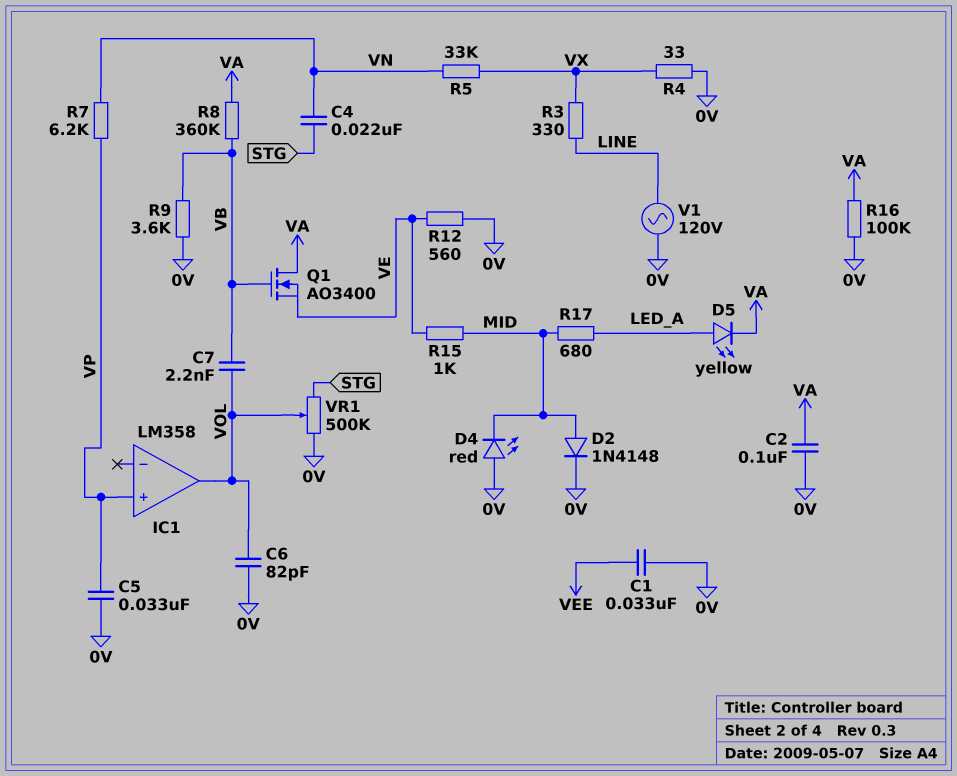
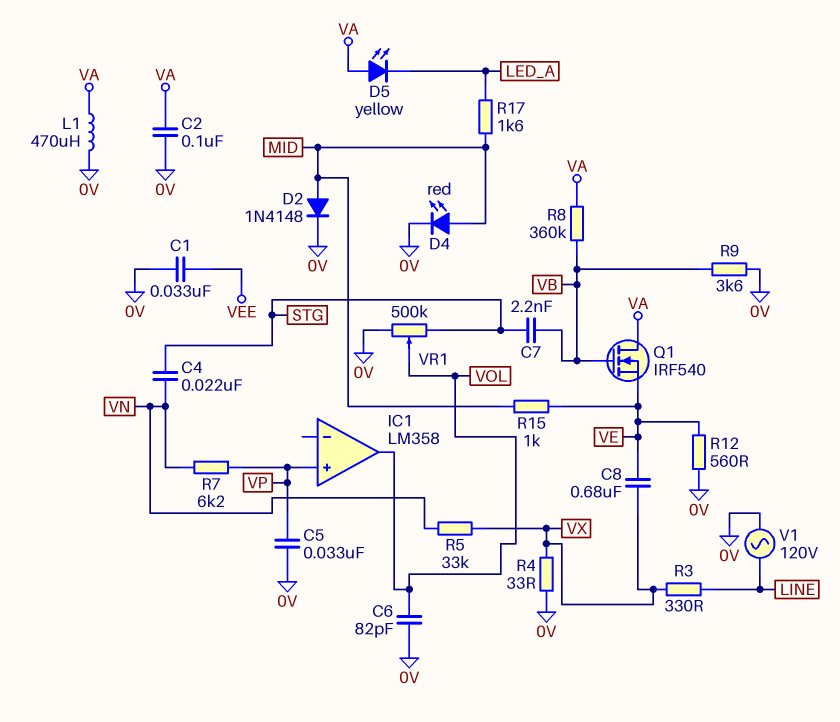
C7: 2.2nF (VB, VOL) -> 2.2nF (STG, VB)
C8: none -> 680nF (VE, VX)
D4: LED red (A 0V, K MID) -> LED red (A MID, K 0V)
D5: LED yellow (A LED_A, K VA) -> LED yellow (A VA, K LED_A)
L1: none -> 470uH (0V, VA)
Q1: NMOS AO3400 (G VB, D VA, S VE) -> NMOS IRF540 (G VB, D VA, S VE)
R16: 100k (0V, VA) -> none
R17: 680 (LED_A, MID) -> 1.6k (LED_A, MID)

